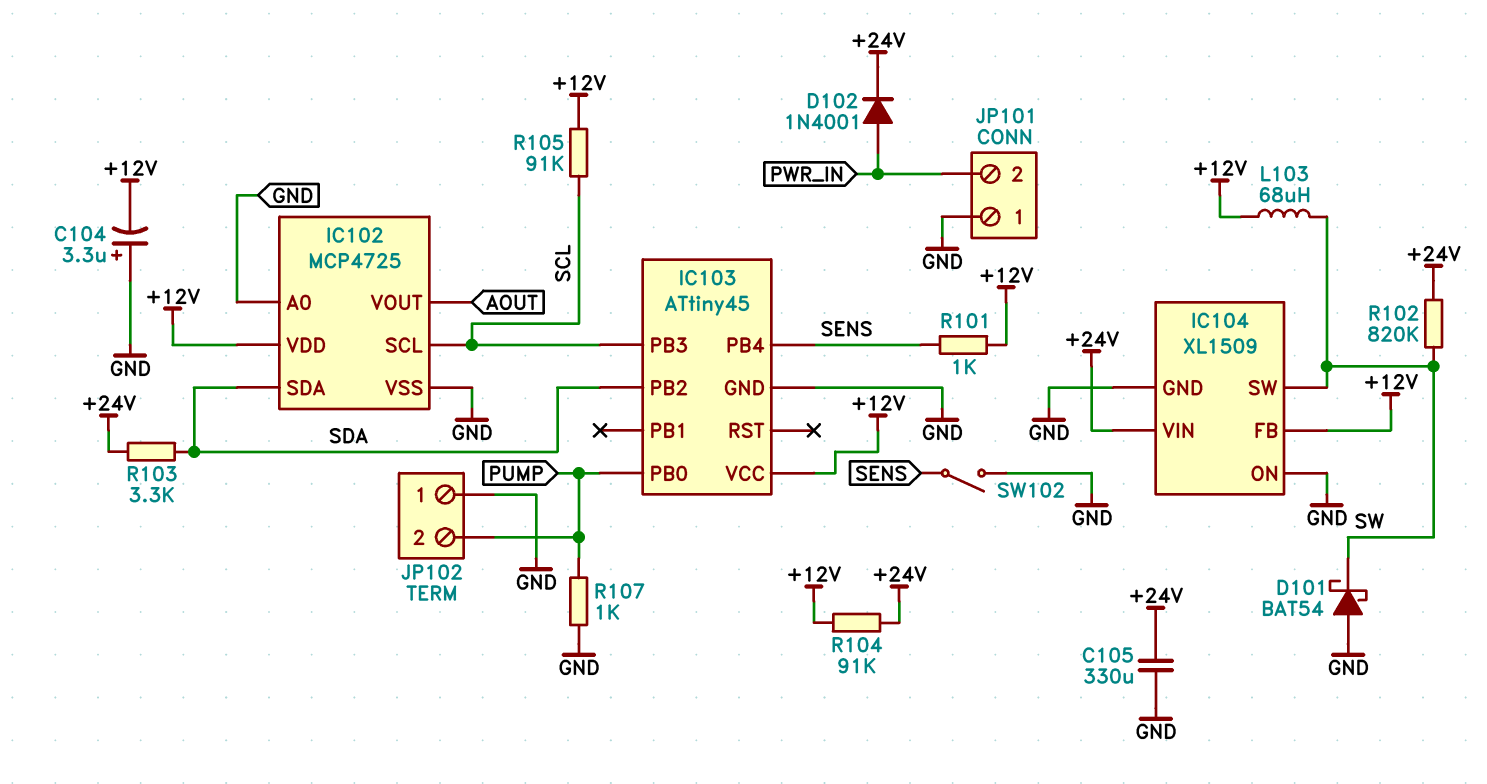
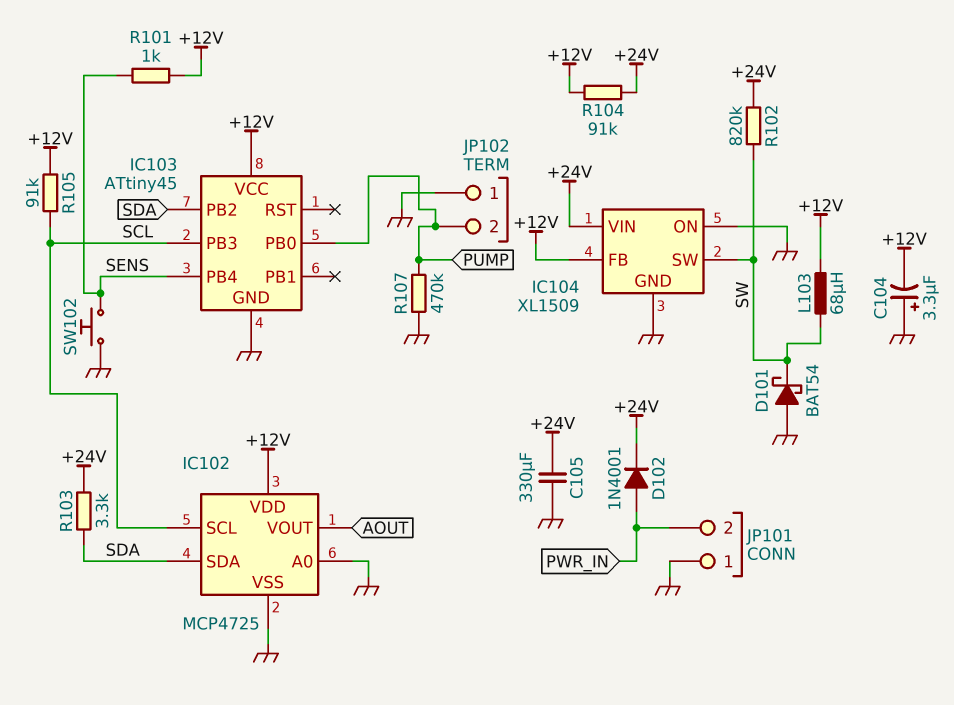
R107: 1k (GND, PUMP) -> 470k (GND, PUMP)
SW102: switch (GND, SENS) -> button (GND, SENS)

